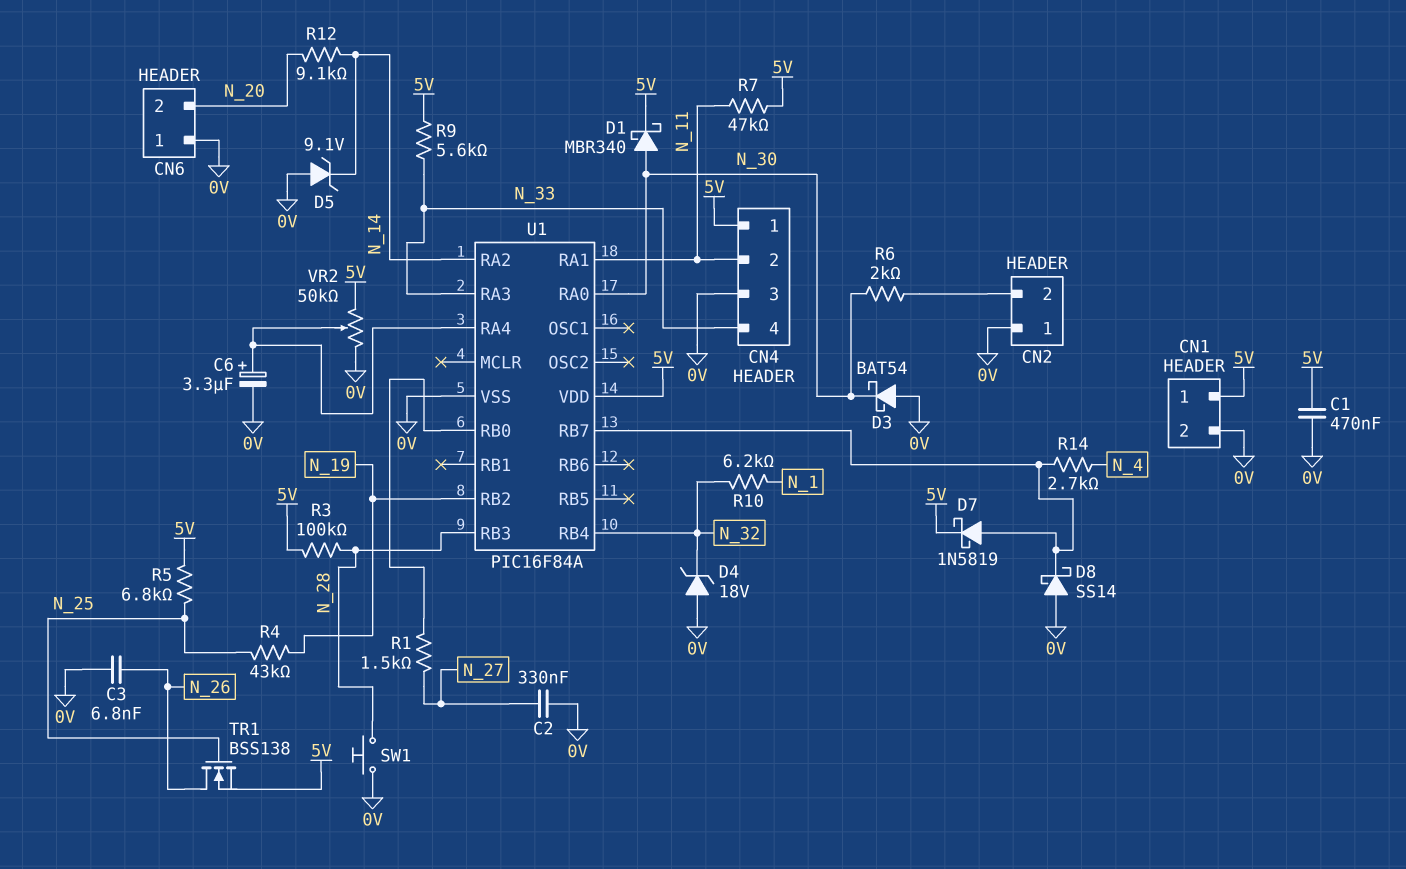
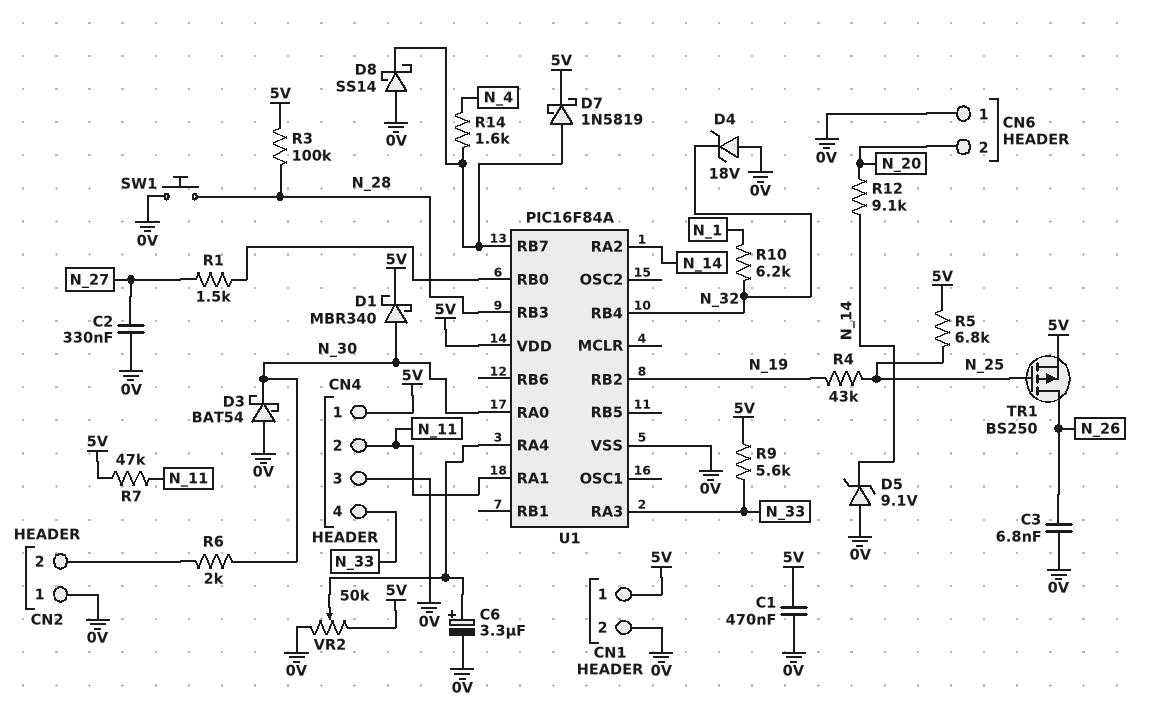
R14: 2.7k (N_4, U1/RB7) -> 1.6k (N_4, U1/RB7)
TR1: NMOS BSS138 (G N_25, D N_26, S 5V) -> PMOS BS250 (G N_25, D N_26, S 5V)

